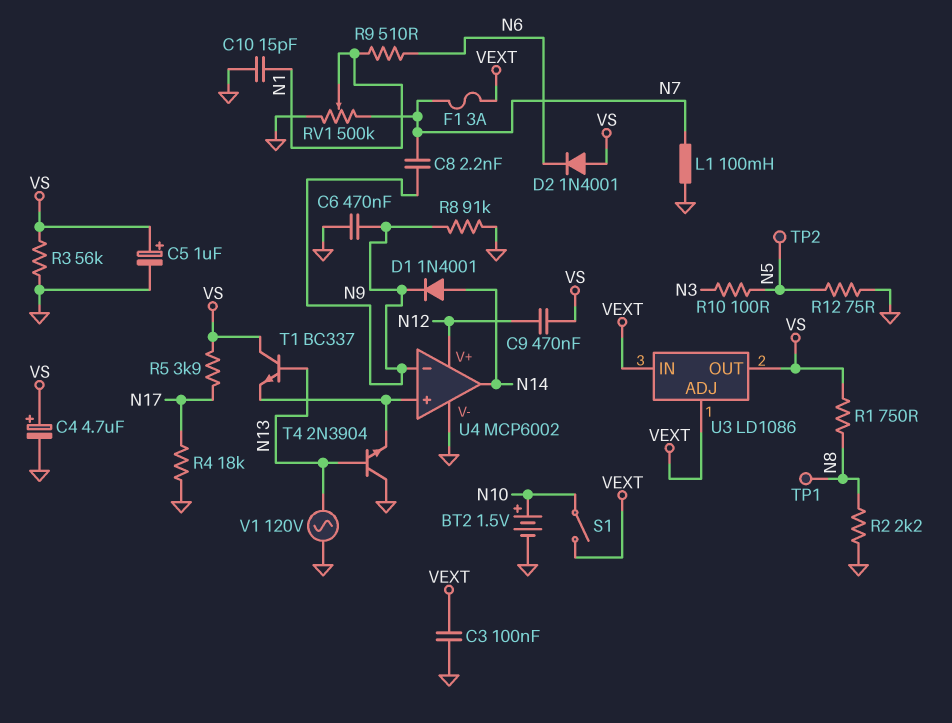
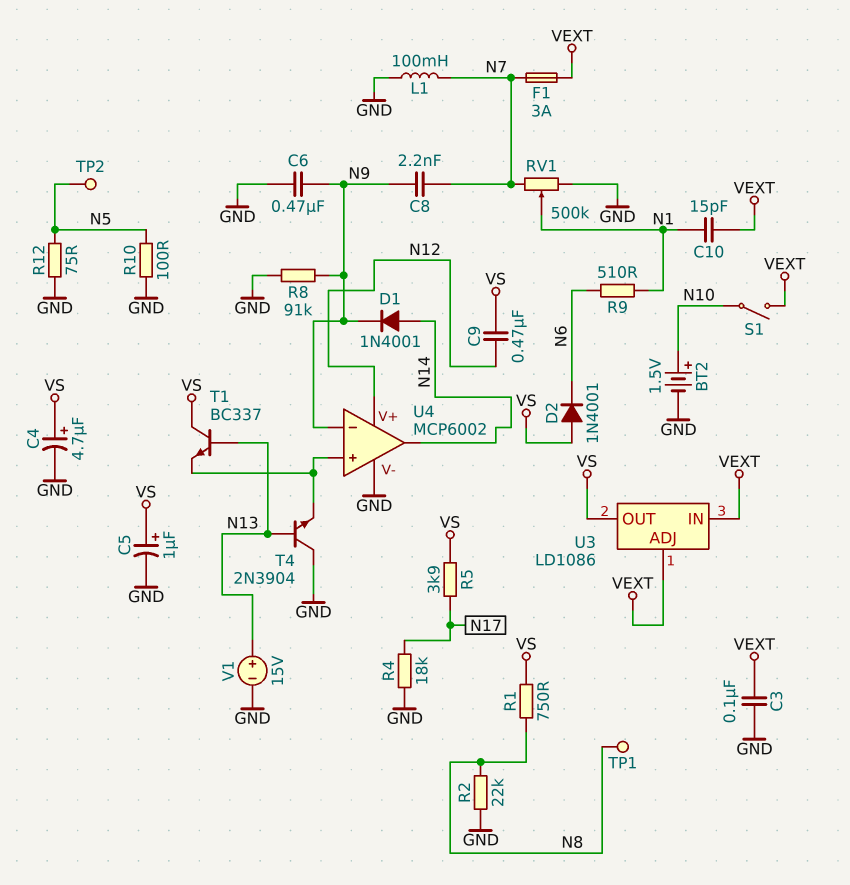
C10: 15pF (GND, N1) -> 15pF (N1, VEXT)
R2: 2.2k (GND, N8) -> 22k (GND, N8)
R3: 56k (GND, VS) -> none
R10: 100 (N3, N5) -> 100 (GND, N5)
V1: AC 120V (GND, N13) -> 15V (plus N13, minus GND)

